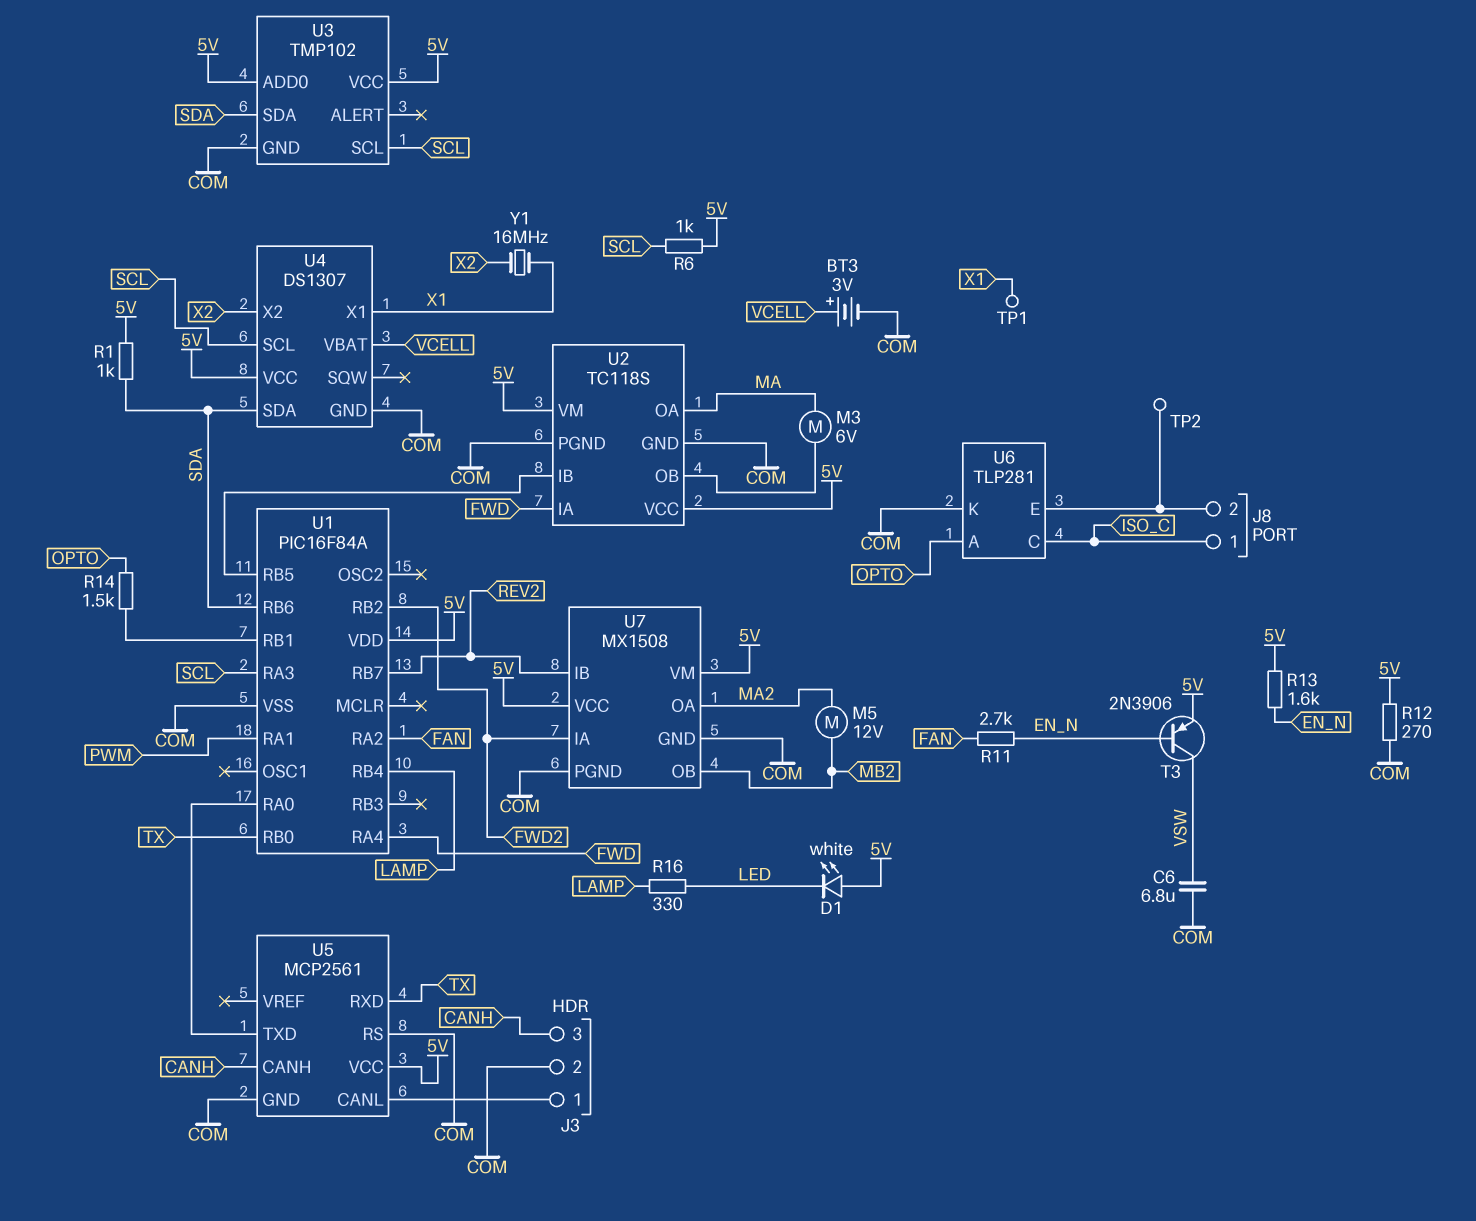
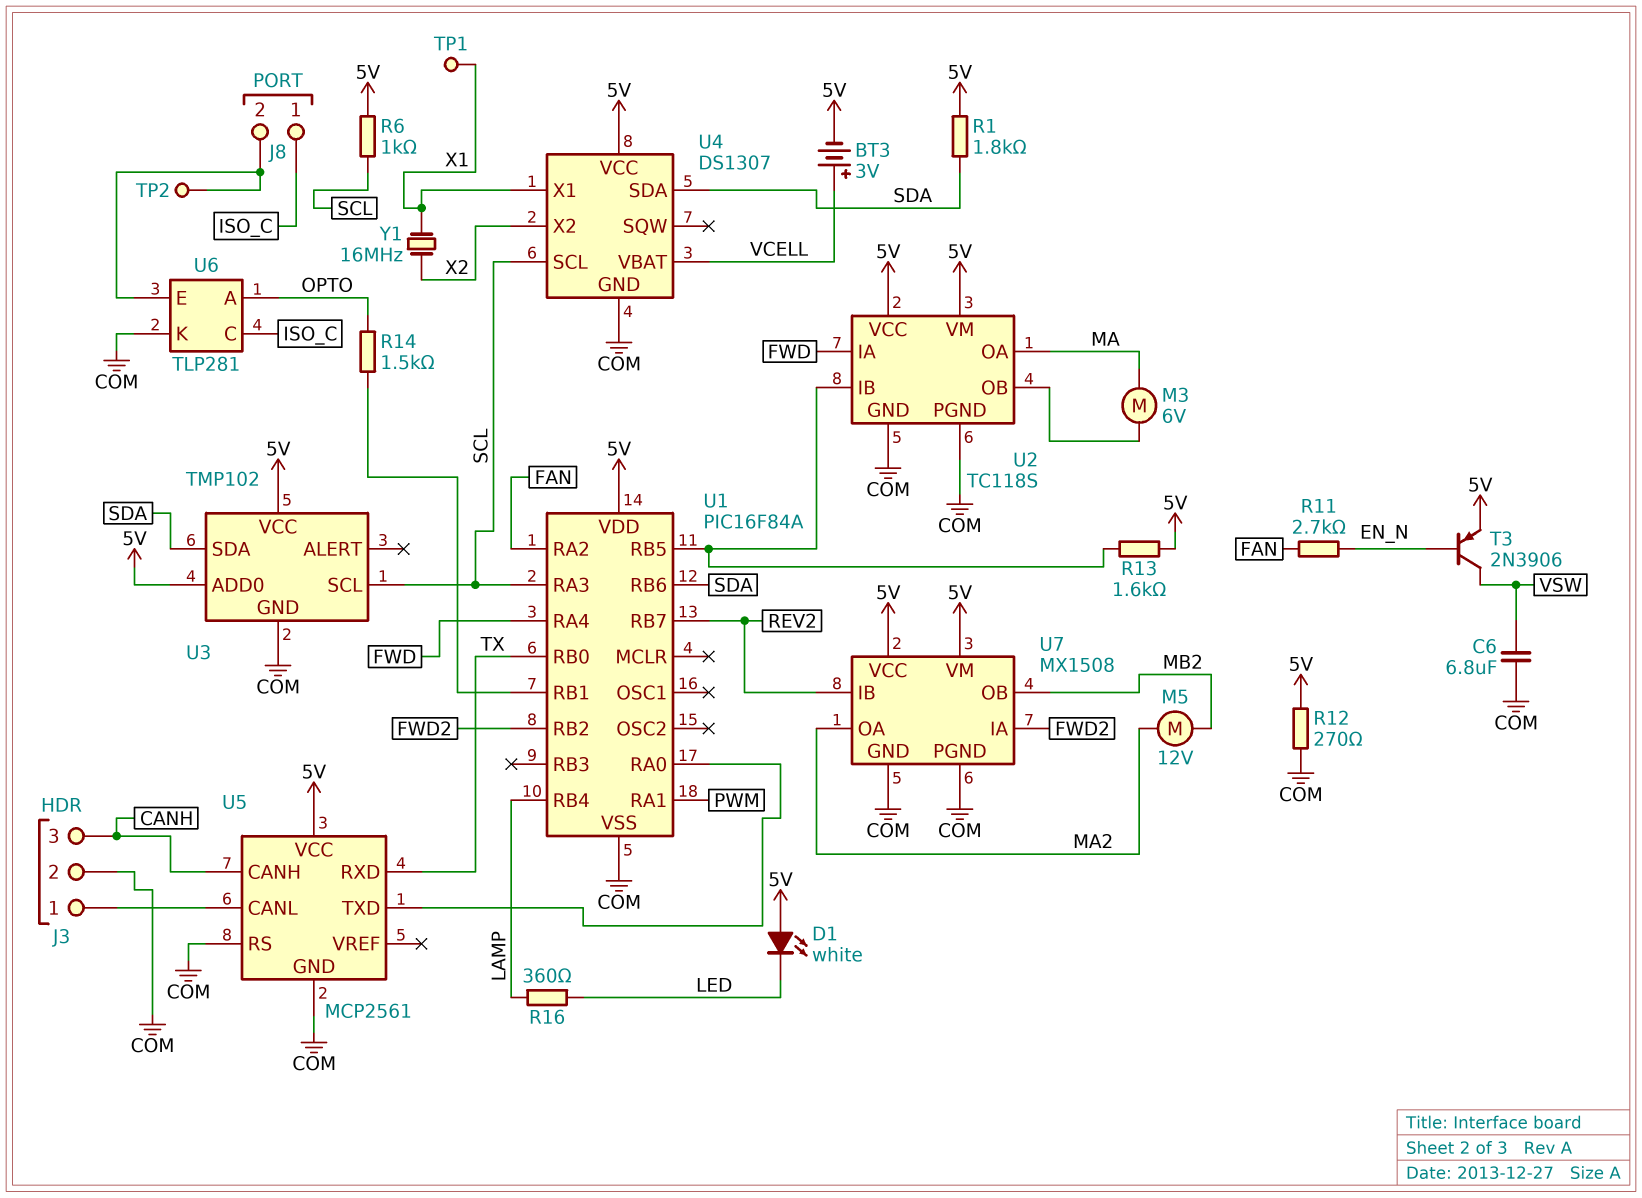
BT3: 3V (plus VCELL, minus COM) -> 3V (plus VCELL, minus 5V)
R1: 1k (5V, SDA) -> 1.8k (5V, SDA)
R13: 1.6k (5V, EN_N) -> 1.6k (5V, U1/RB5)
R16: 330 (LAMP, LED) -> 360 (LAMP, LED)

